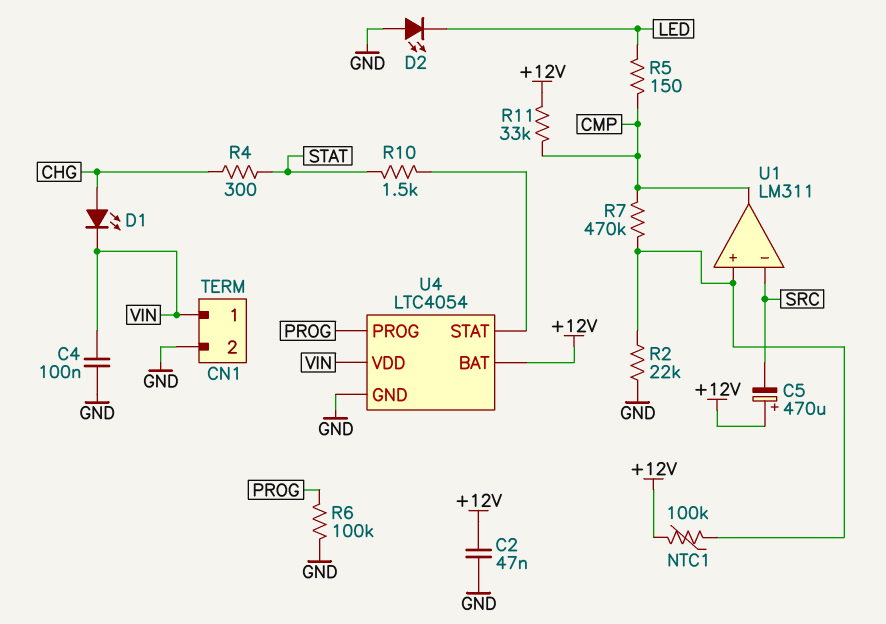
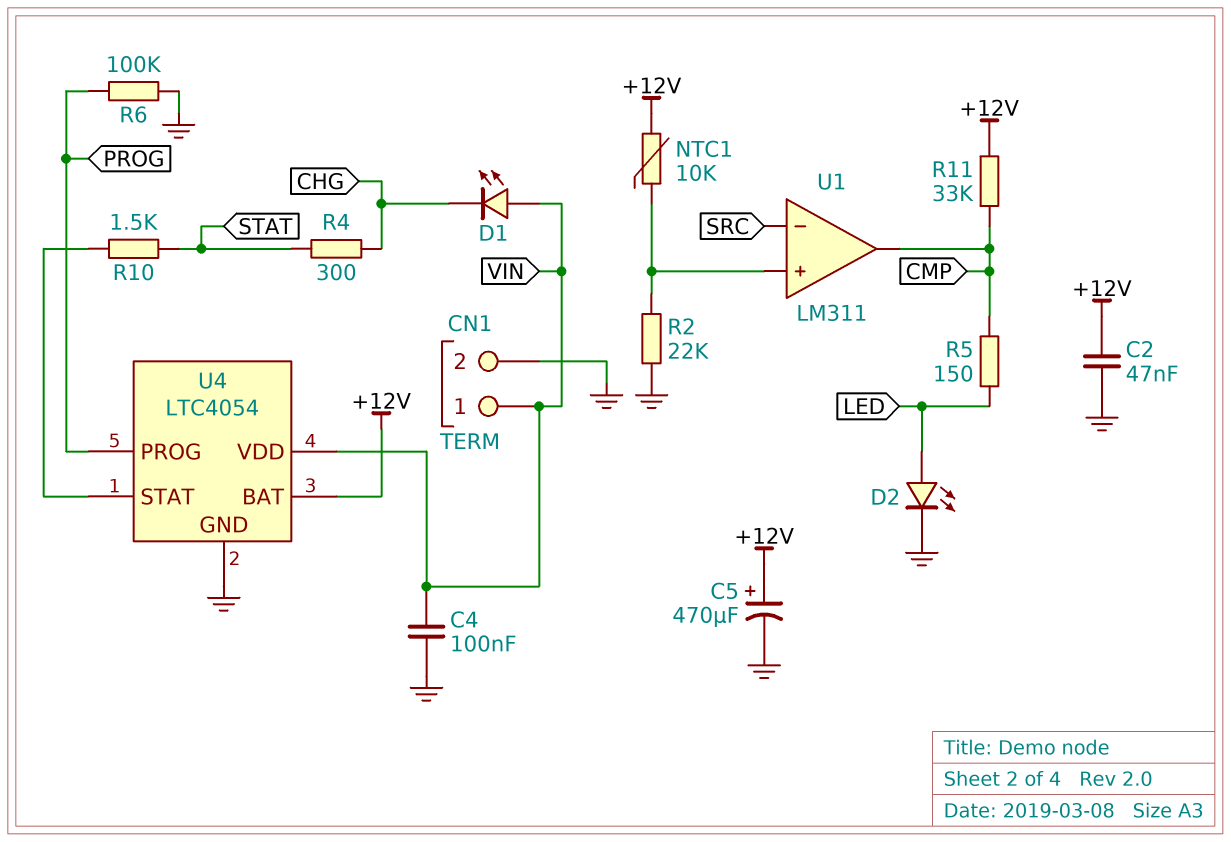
C5: 470uF (plus +12V, minus SRC) -> 470uF (plus +12V, minus GND)
D1: LED (A CHG, K VIN) -> LED (A VIN, K CHG)
D2: LED (A GND, K LED) -> LED (A LED, K GND)
NTC1: 100k (+12V, U1/in+) -> 10k (+12V, U1/in+)
R7: 470k (CMP, U1/in+) -> none

